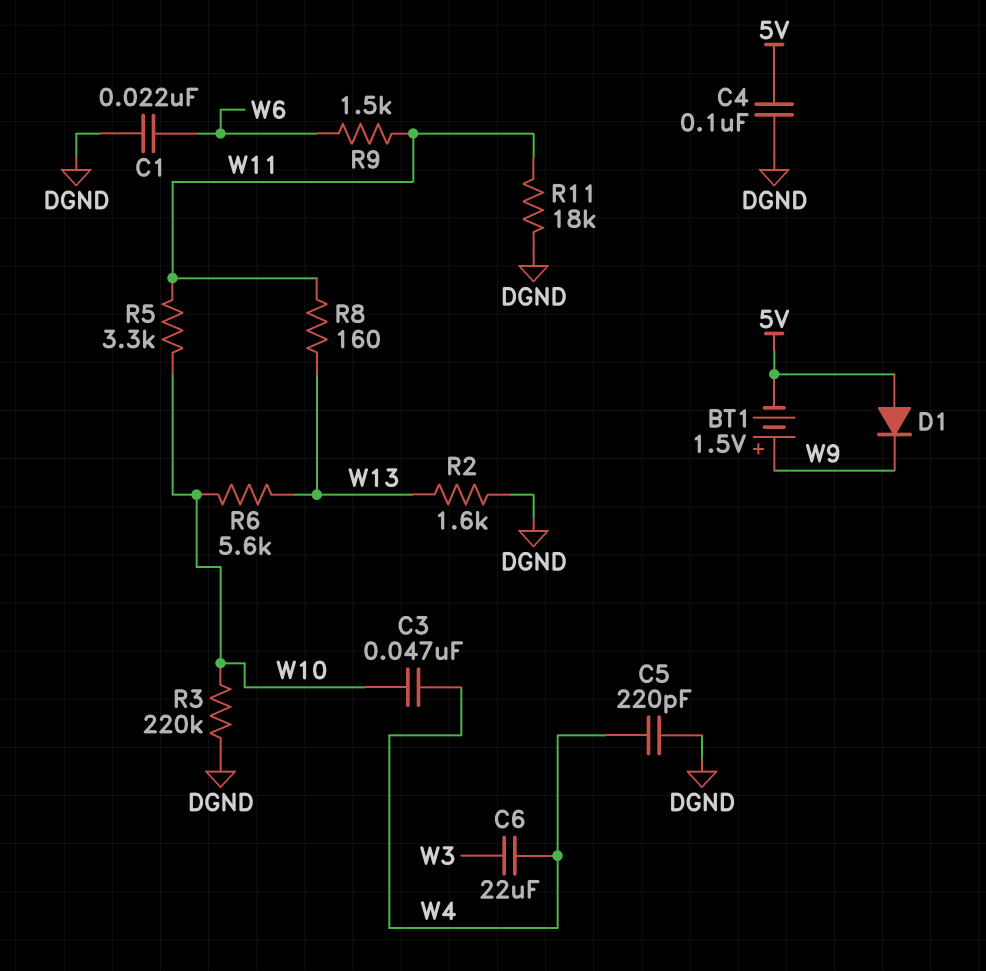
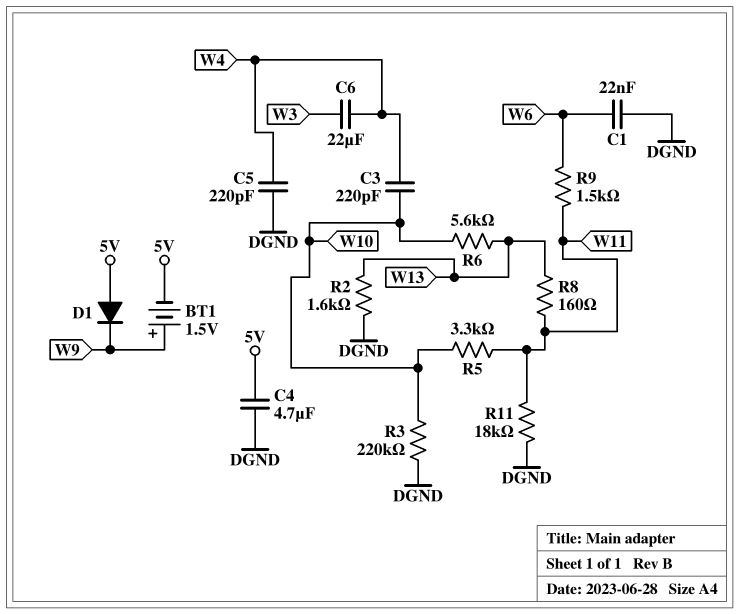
C3: 47nF (W4, W10) -> 220pF (W4, W10)
C4: 100nF (5V, DGND) -> 4.7uF (5V, DGND)

